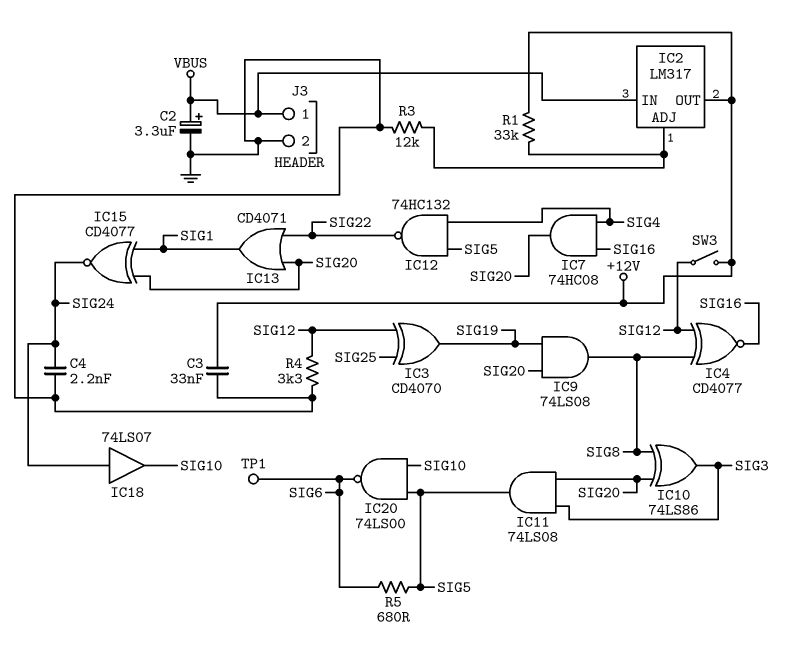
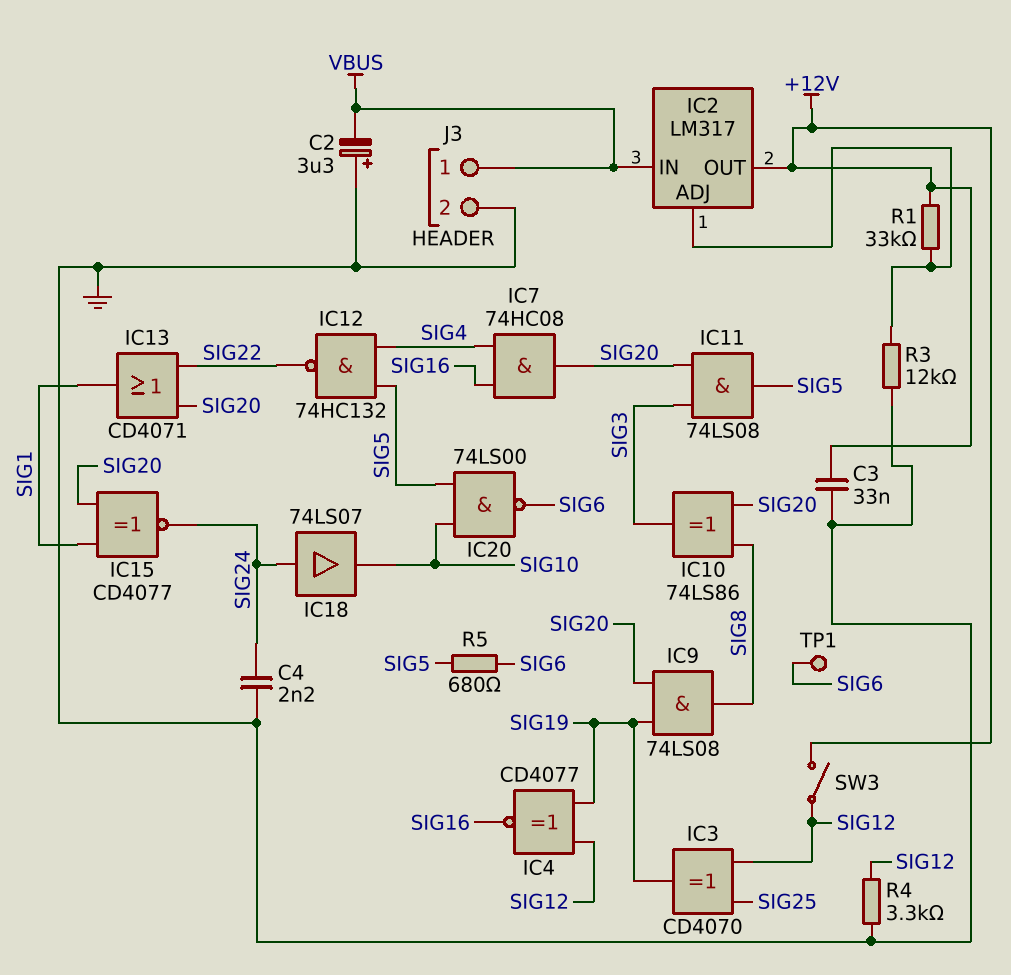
C2: 3.3uF (plus VBUS, minus GND) -> 3.3uF (plus GND, minus VBUS)
IC4: XNOR CD4077 (in SIG8, in SIG12, out SIG16) -> XNOR CD4077 (in SIG12, in SIG19, out SIG16)

